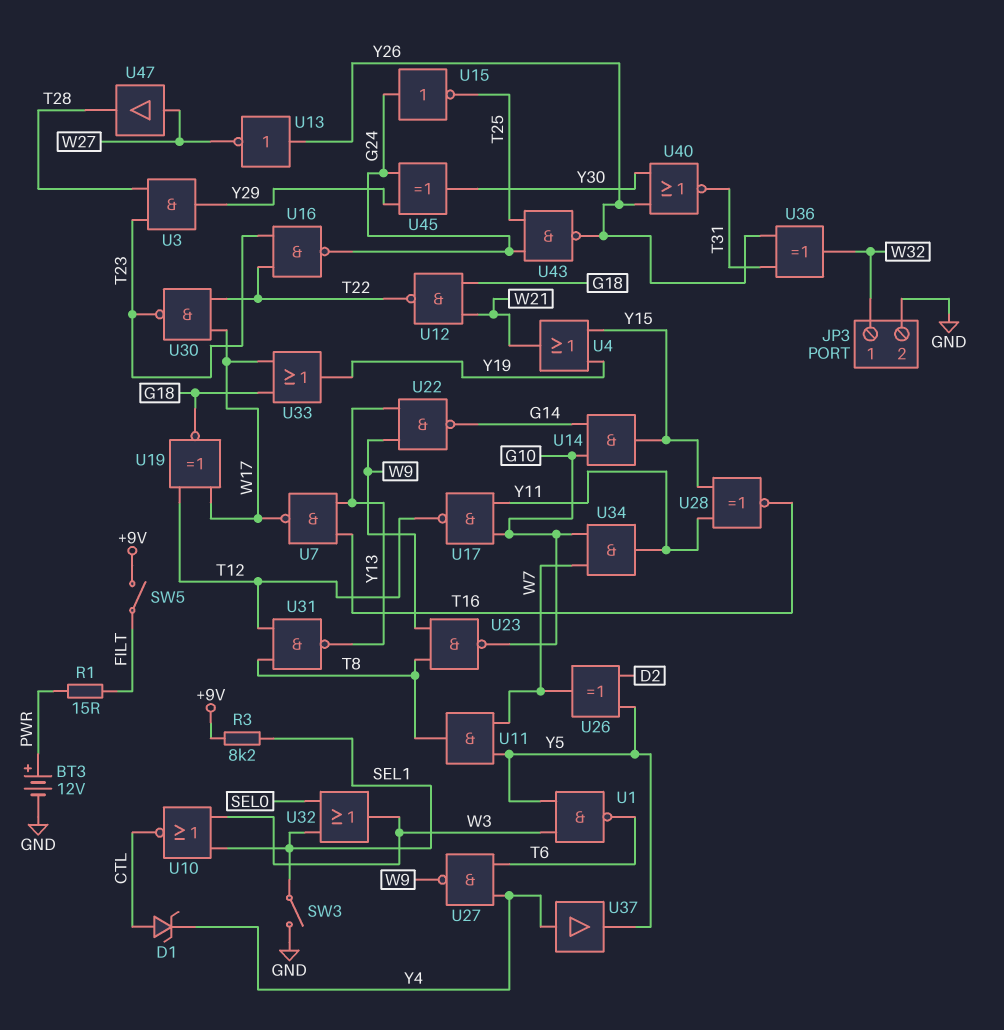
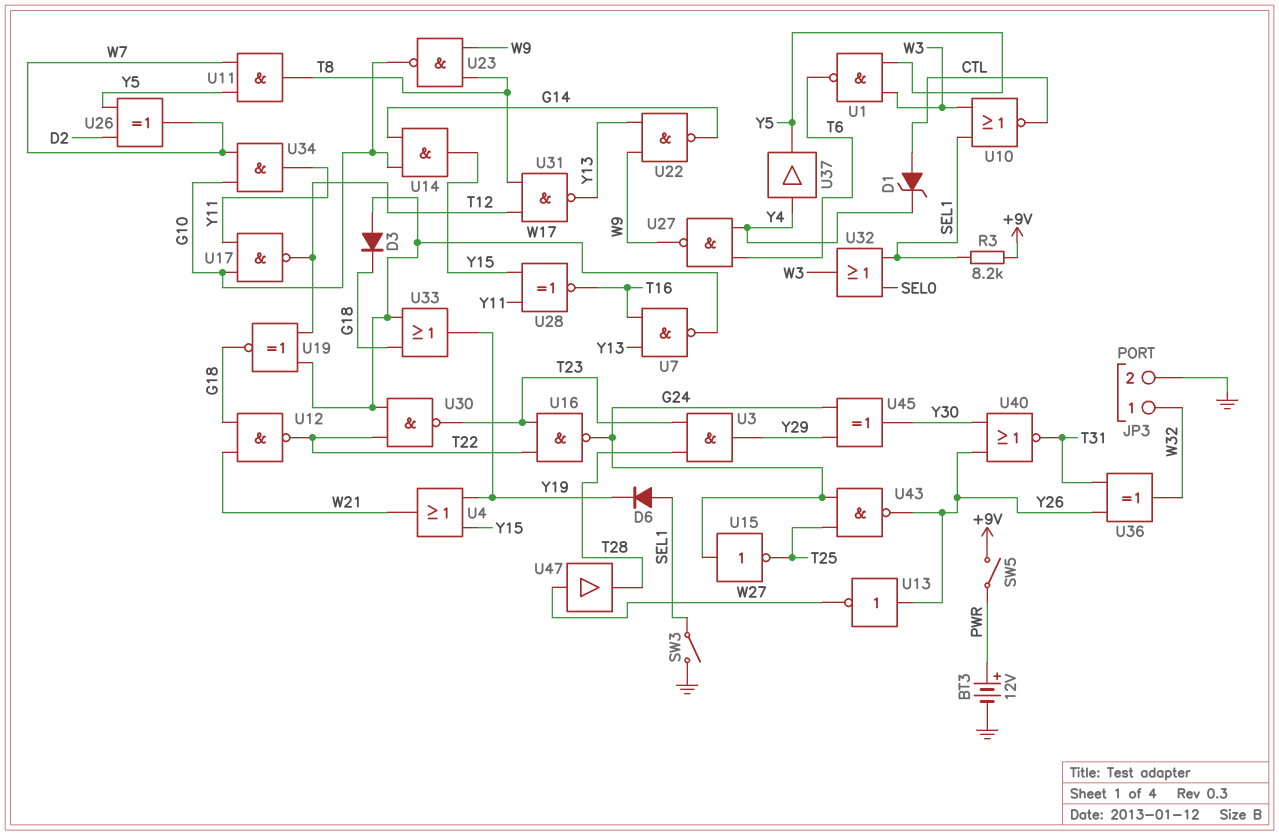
D3: none -> diode (A W17, K G18)
D6: none -> diode (A SEL1, K Y19)
R1: 15 (FILT, PWR) -> none
SW5: switch (+9V, FILT) -> switch (+9V, PWR)

